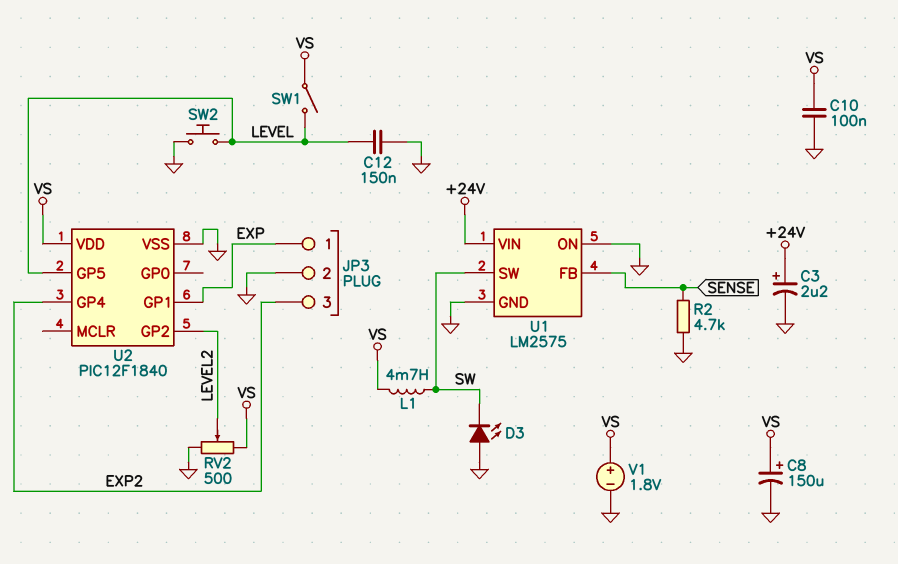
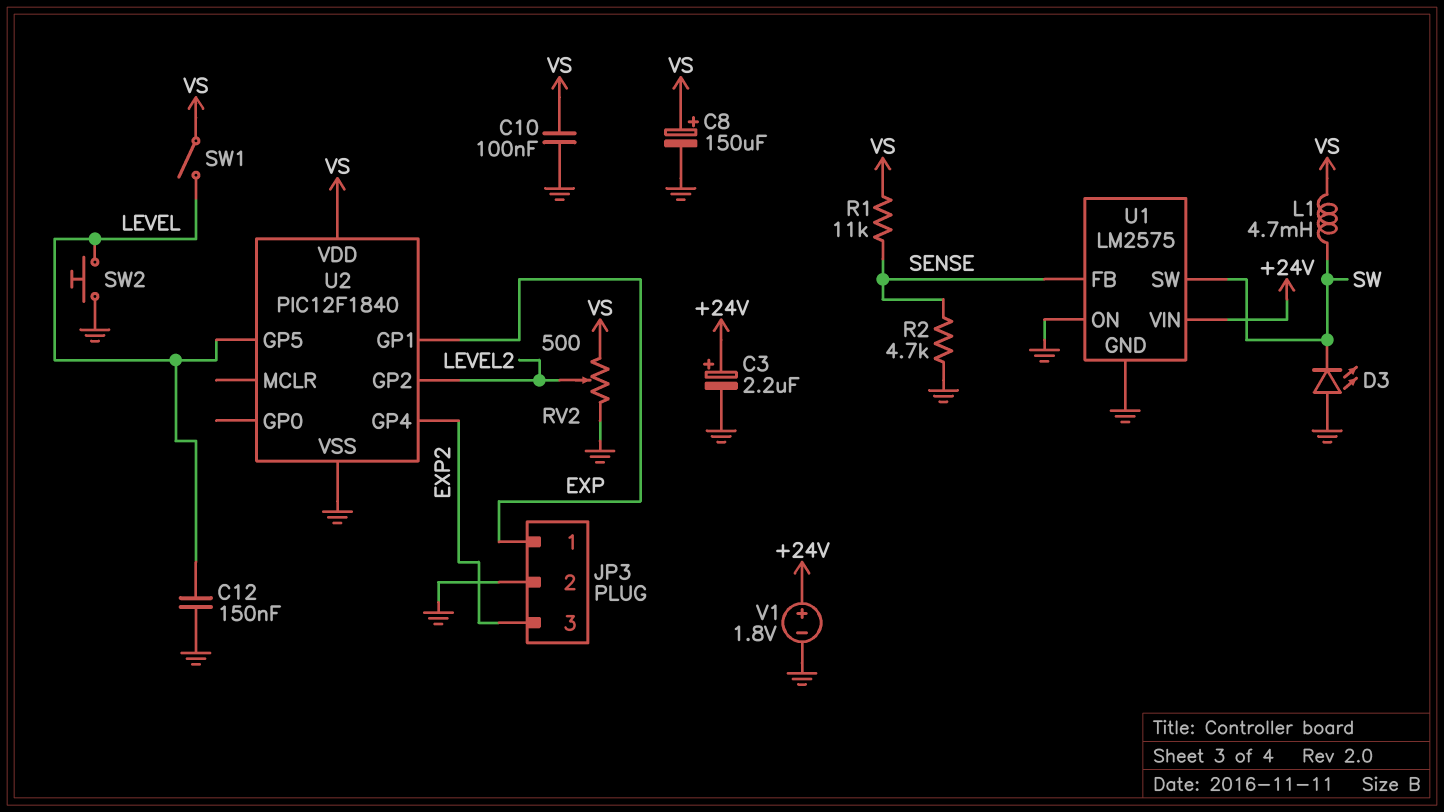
R1: none -> 11k (SENSE, VS)
V1: 1.8V (plus VS, minus GND) -> 1.8V (plus +24V, minus GND)

